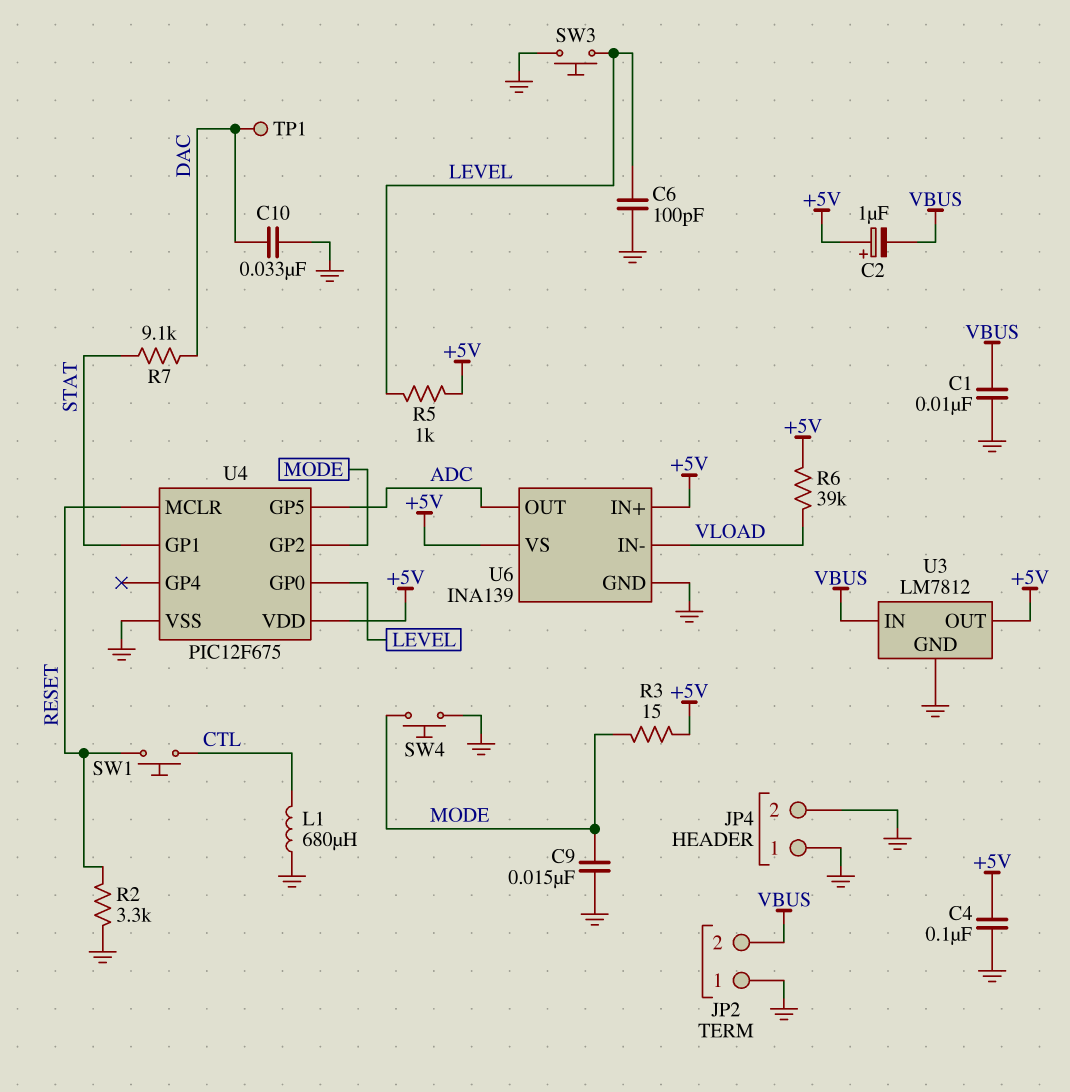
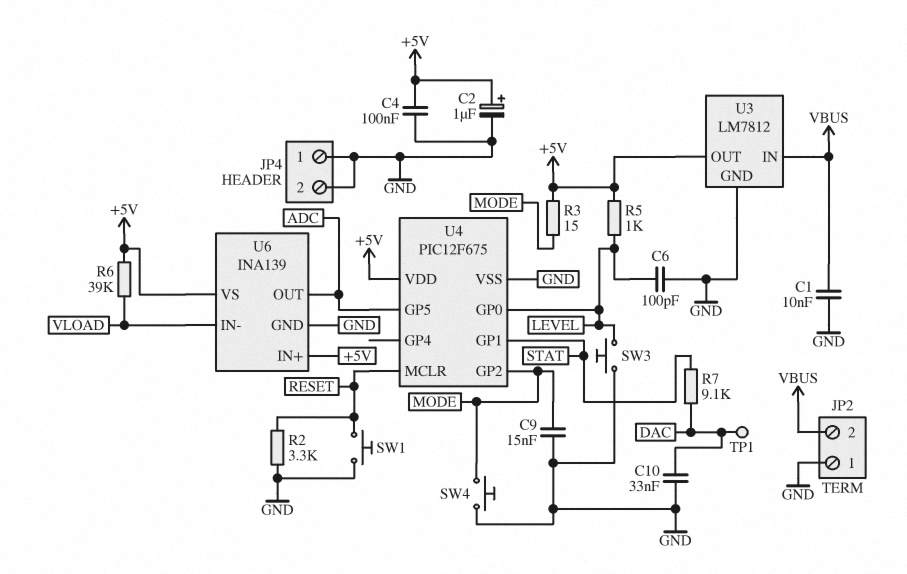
C2: 1uF (plus +5V, minus VBUS) -> 1uF (plus +5V, minus GND)
L1: 680uH (CTL, GND) -> none
SW1: button (CTL, RESET) -> button (GND, RESET)

